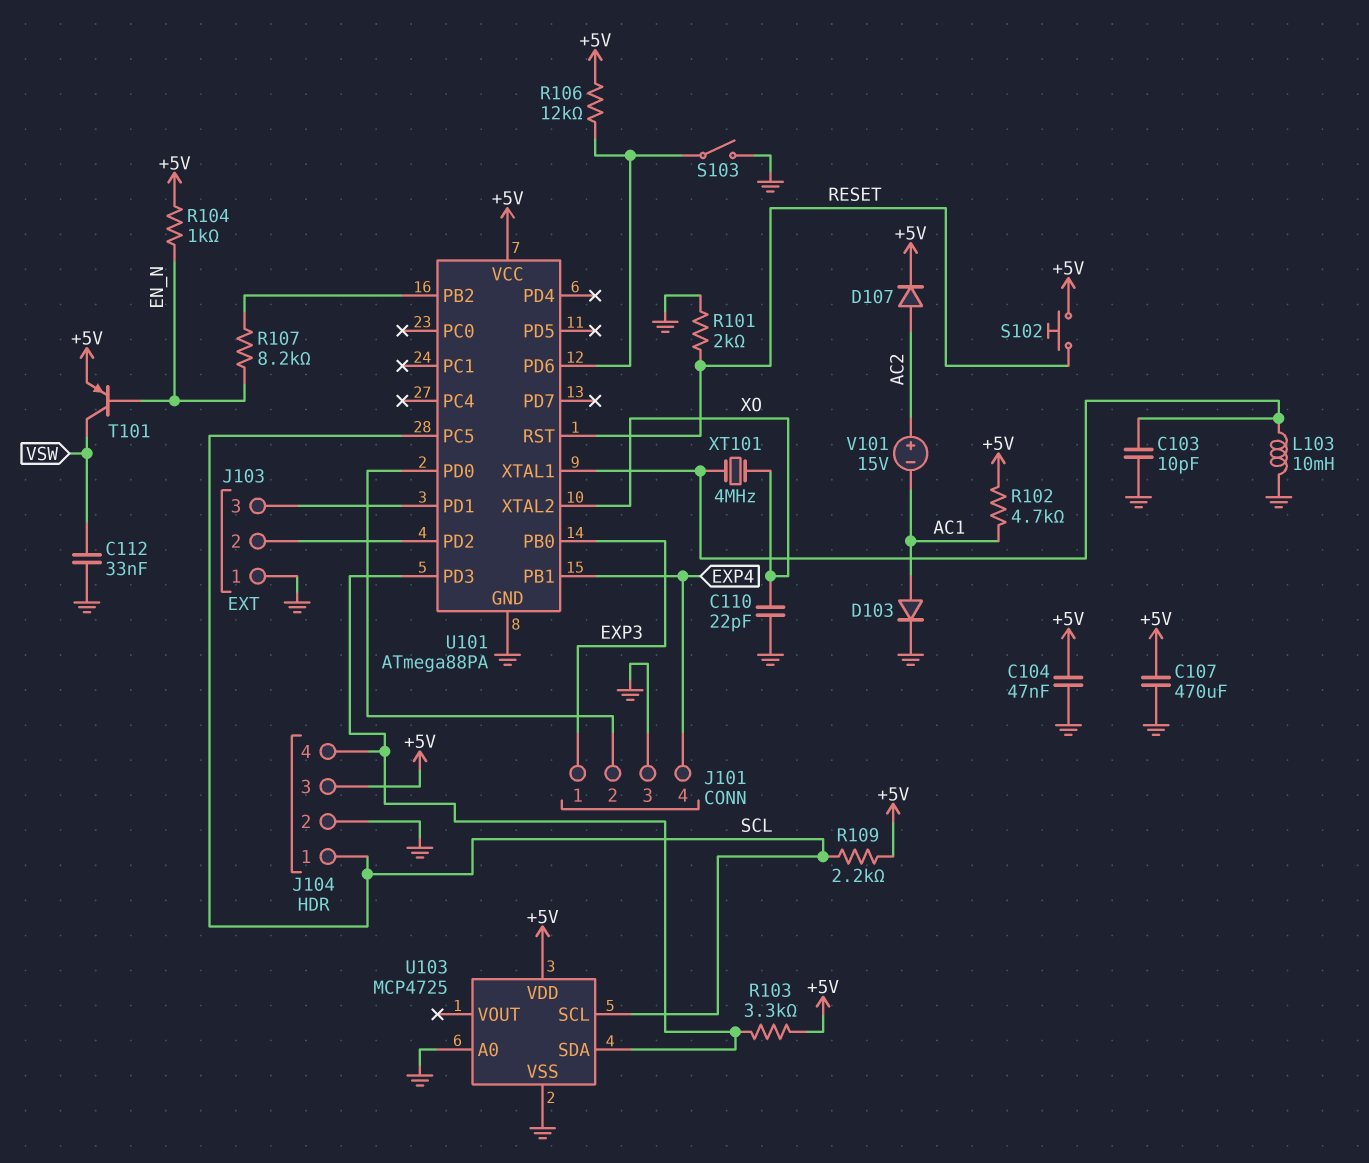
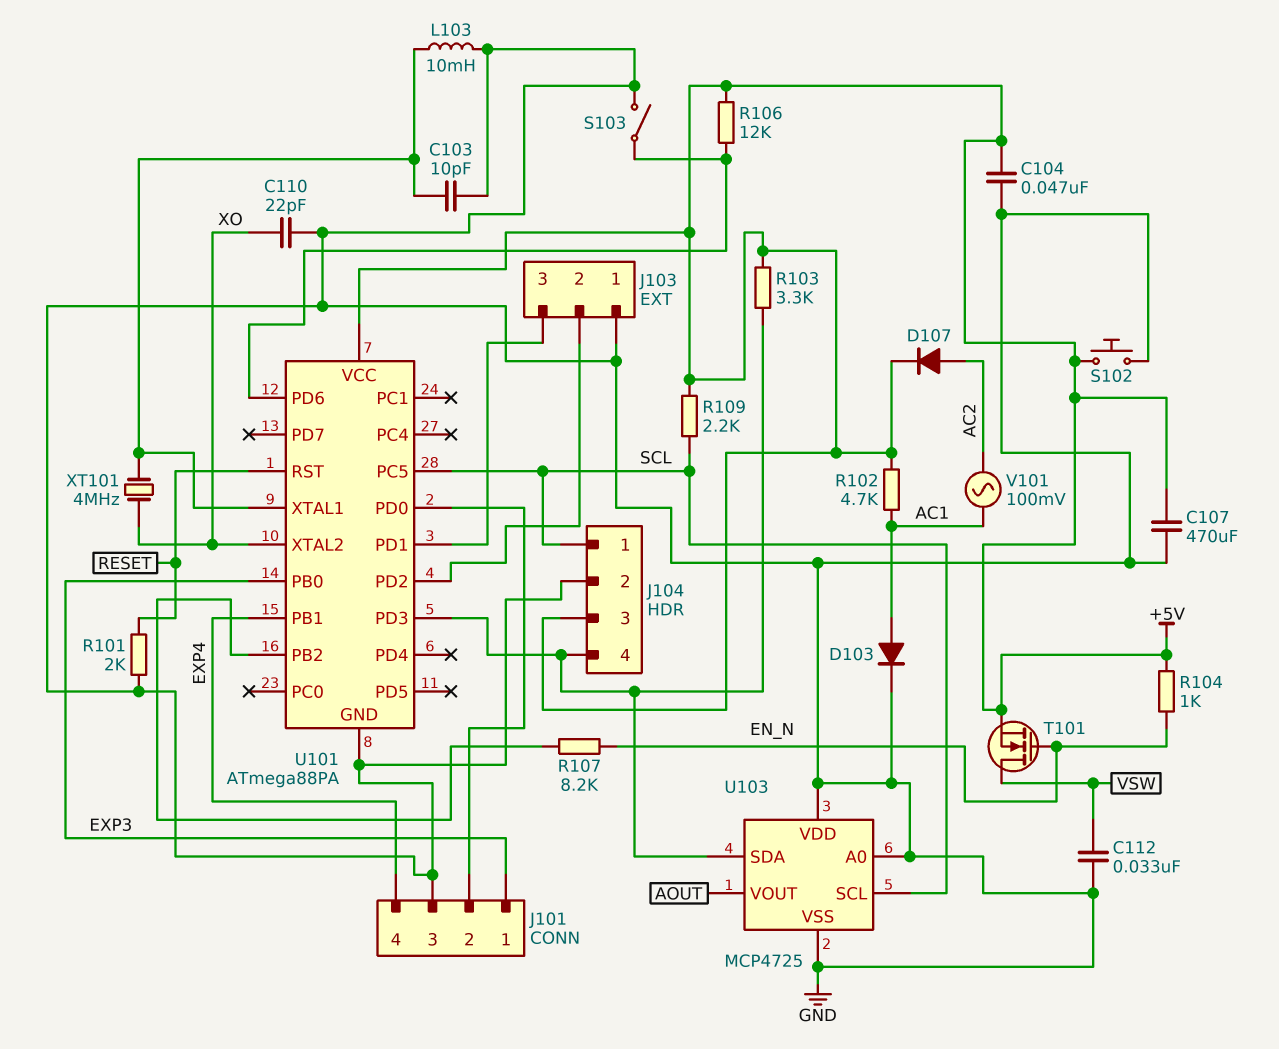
S102: button (+5V, RESET) -> button (+5V, GND)
T101: PNP (B EN_N, C VSW, E +5V) -> NMOS (G EN_N, D VSW, S +5V)
U103 pin VDD: +5V -> GND
U103 pin VOUT: none -> AOUT
V101: 15V (plus AC2, minus AC1) -> AC 100mV (AC1, AC2)

